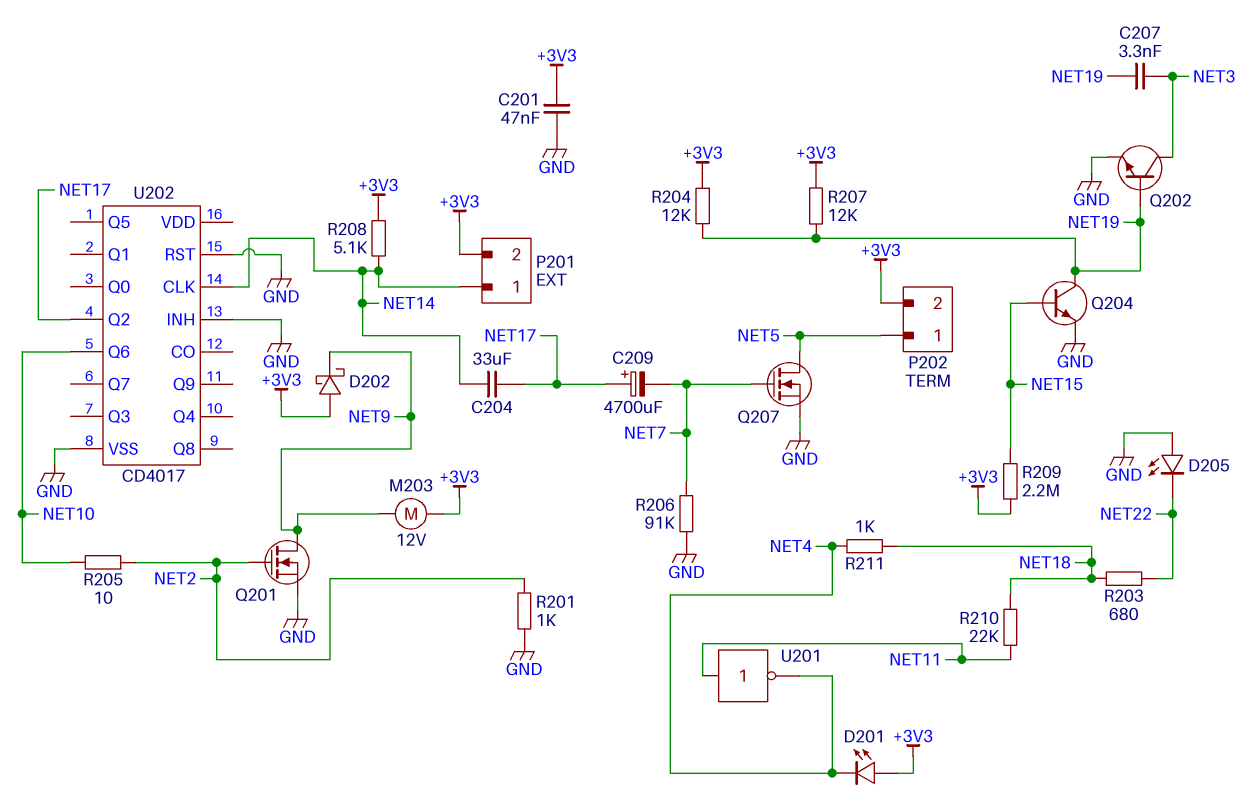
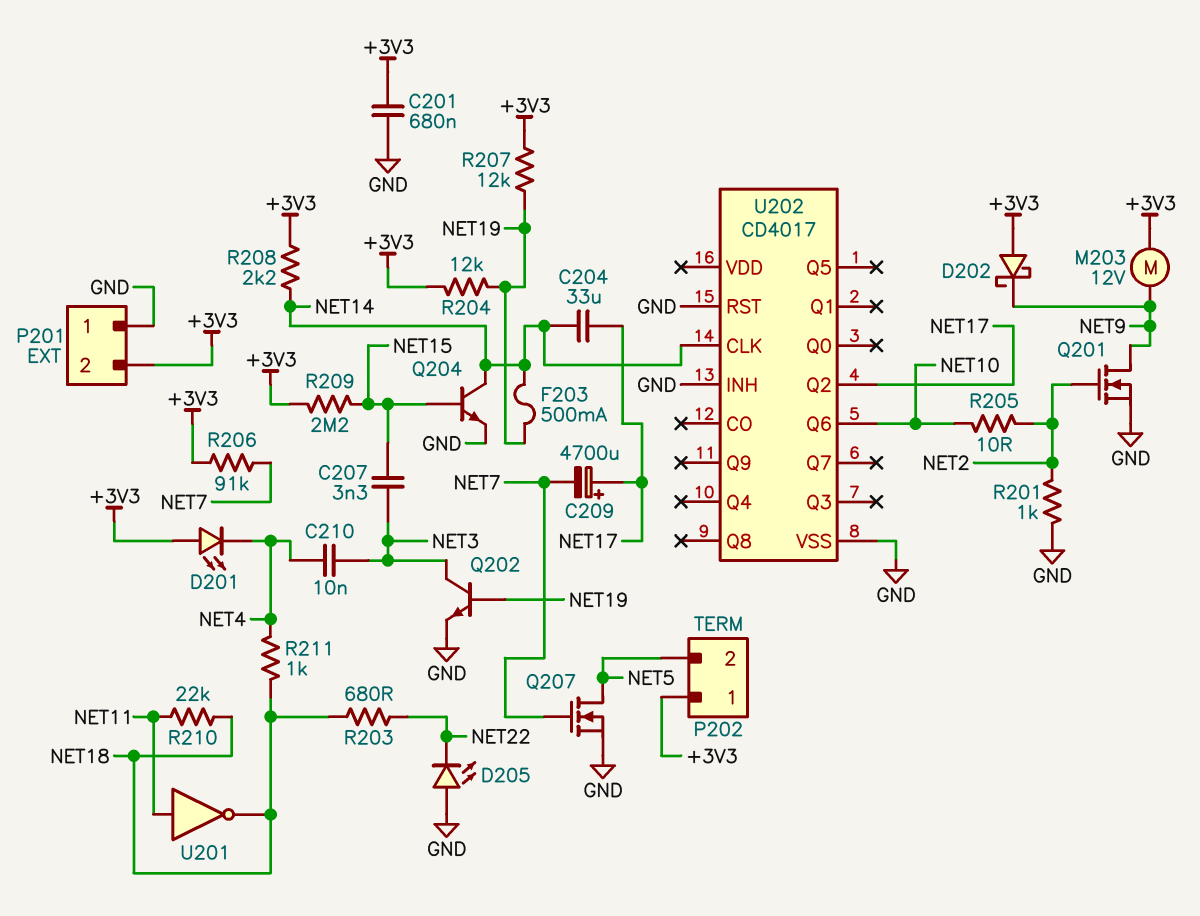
C201: 47nF (+3V3, GND) -> 680nF (+3V3, GND)
C207: 3.3nF (NET3, NET19) -> 3.3nF (NET3, NET15)
C210: none -> 10nF (NET3, NET4)
F203: none -> 500mA (NET14, NET19)
P201 pin 1: NET14 -> GND
P202 pin 1: NET5 -> +3V3
P202 pin 2: +3V3 -> NET5
Q204: NPN (B NET15, C NET19, E GND) -> NPN (B NET15, C NET14, E GND)
R206: 91k (GND, NET7) -> 91k (+3V3, NET7)
R208: 5.1k (+3V3, NET14) -> 2.2k (+3V3, NET14)
U201: NOT (in NET11, out NET4) -> NOT (in NET11, out NET18)

